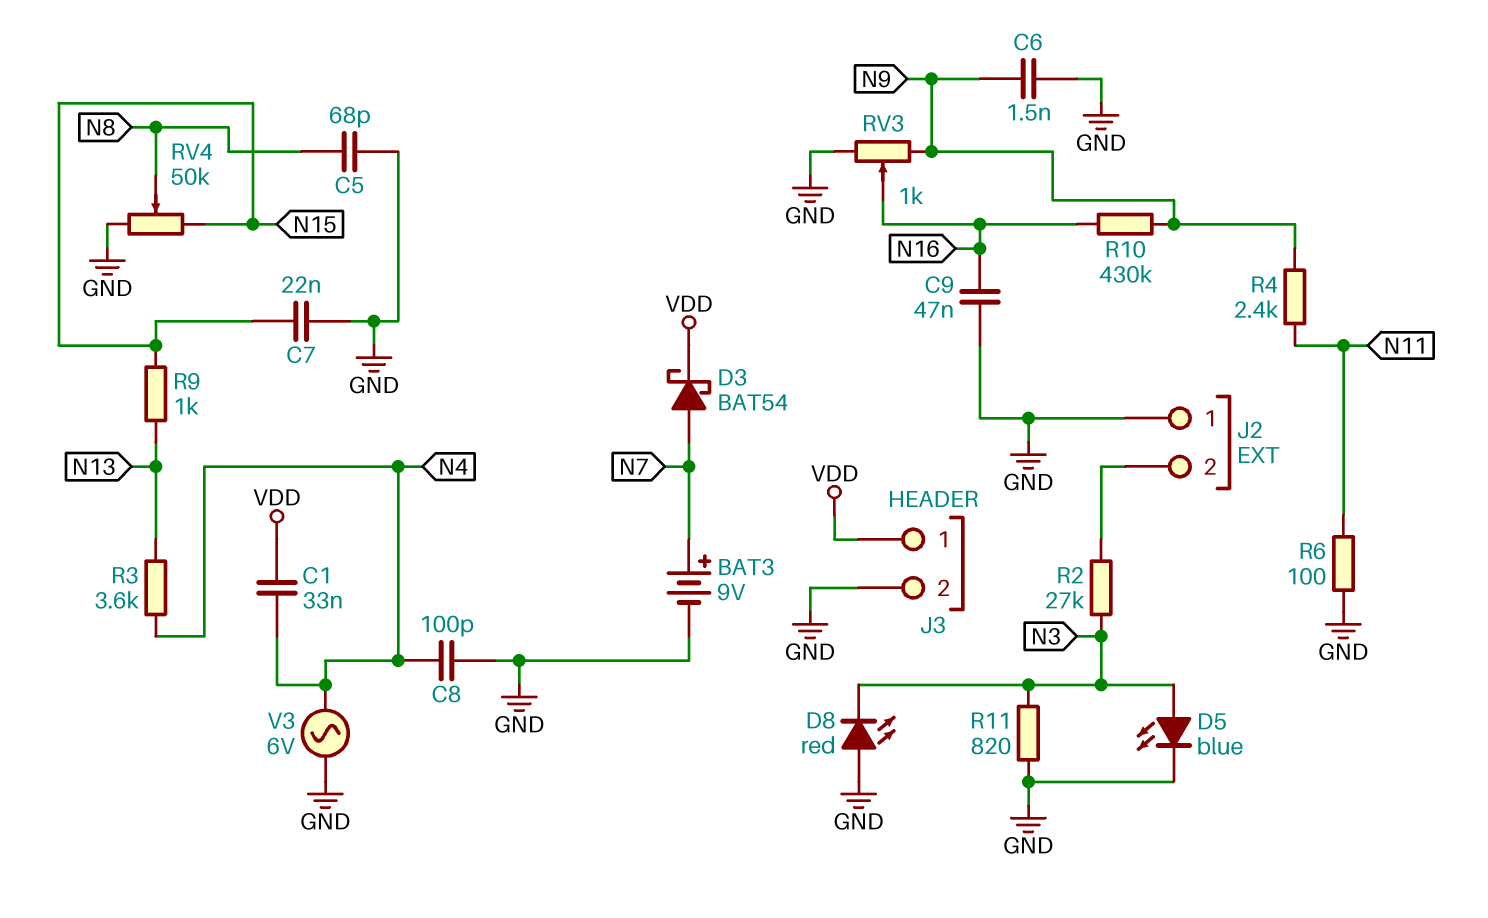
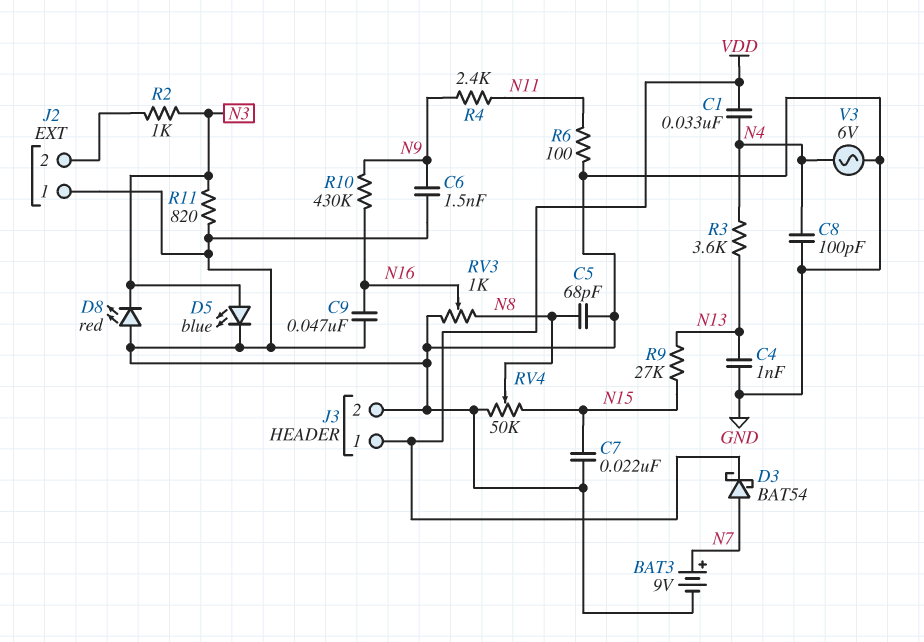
C4: none -> 1nF (GND, N13)
R2: 27k (J2/2, N3) -> 1k (J2/2, N3)
R9: 1k (N13, N15) -> 27k (N13, N15)
RV3: 1k (GND, N9, wiper N16) -> 1k (GND, N8, wiper N16)

